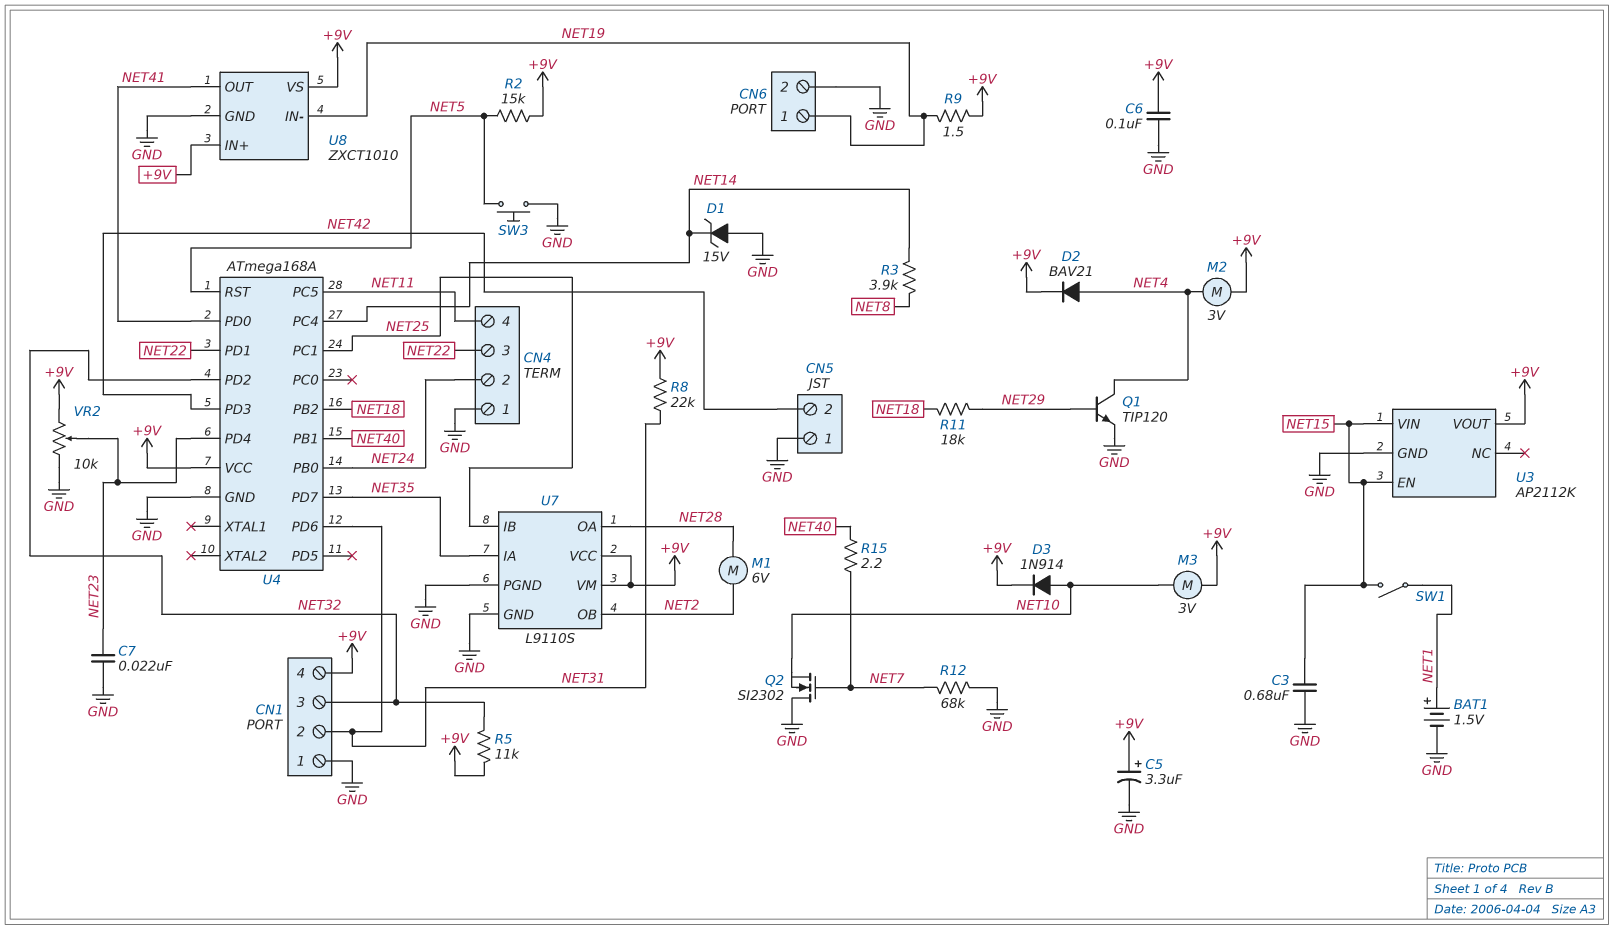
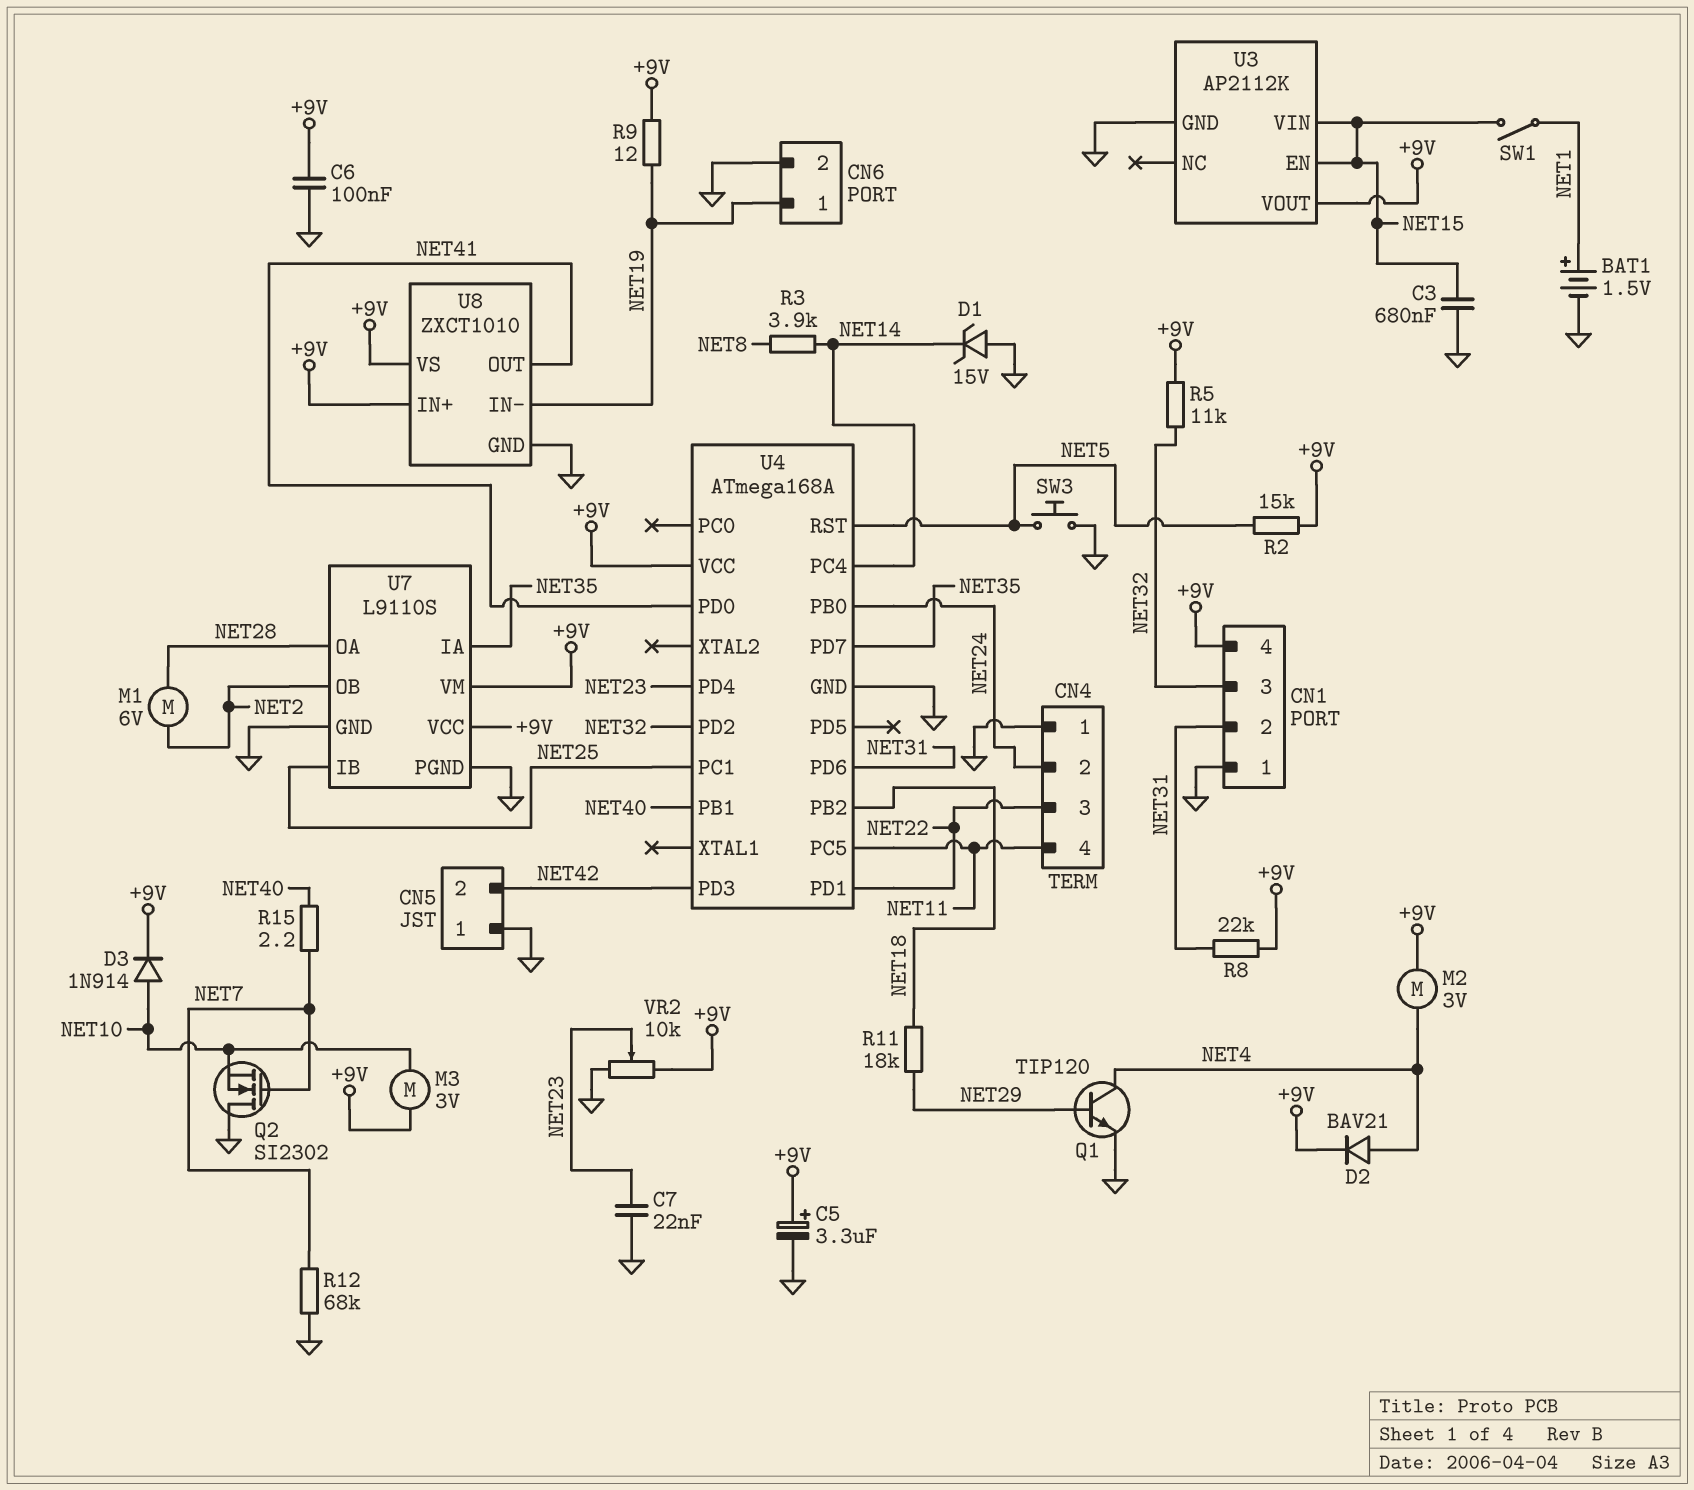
R9: 1.5 (+9V, NET19) -> 12 (+9V, NET19)

